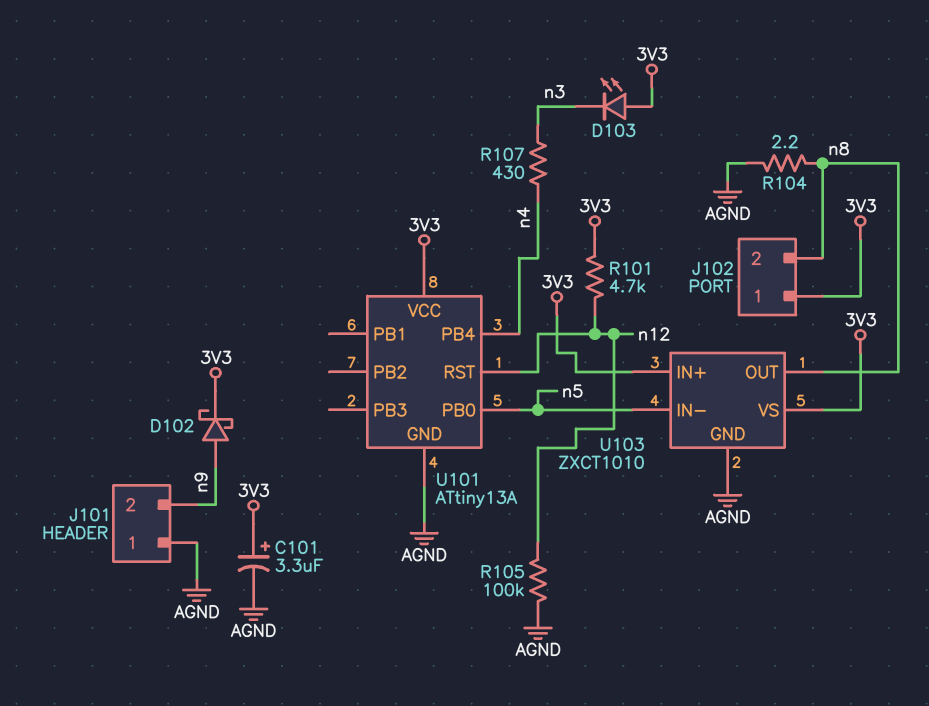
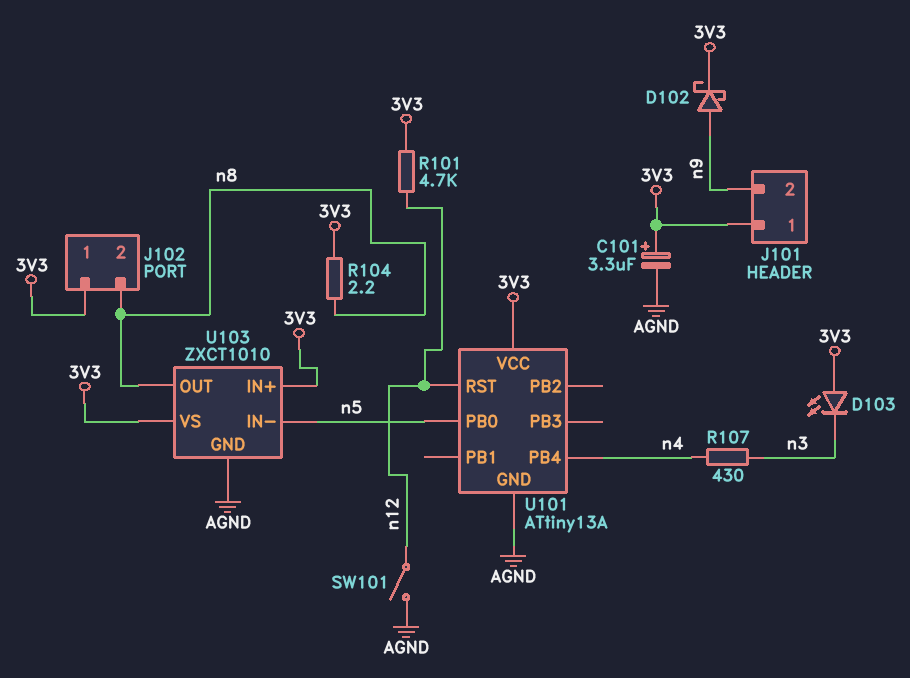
J101 pin 1: AGND -> 3V3
R104: 2.2 (AGND, n8) -> 2.2 (3V3, n8)
R105: 100k (AGND, n12) -> none
SW101: none -> switch (AGND, n12)

